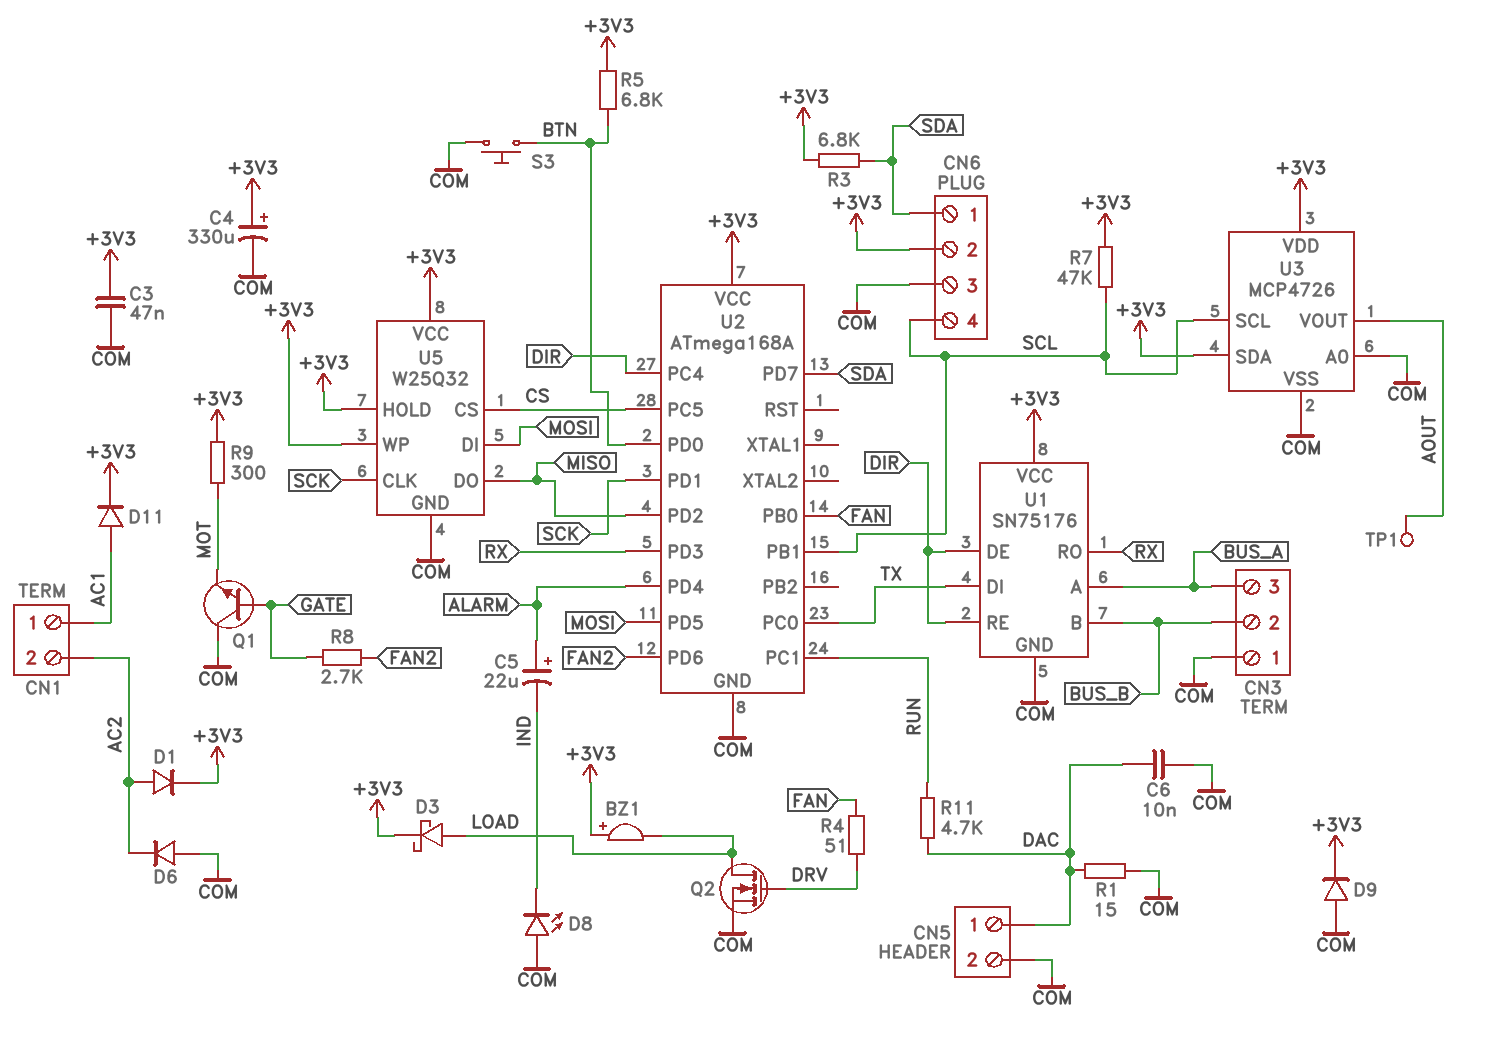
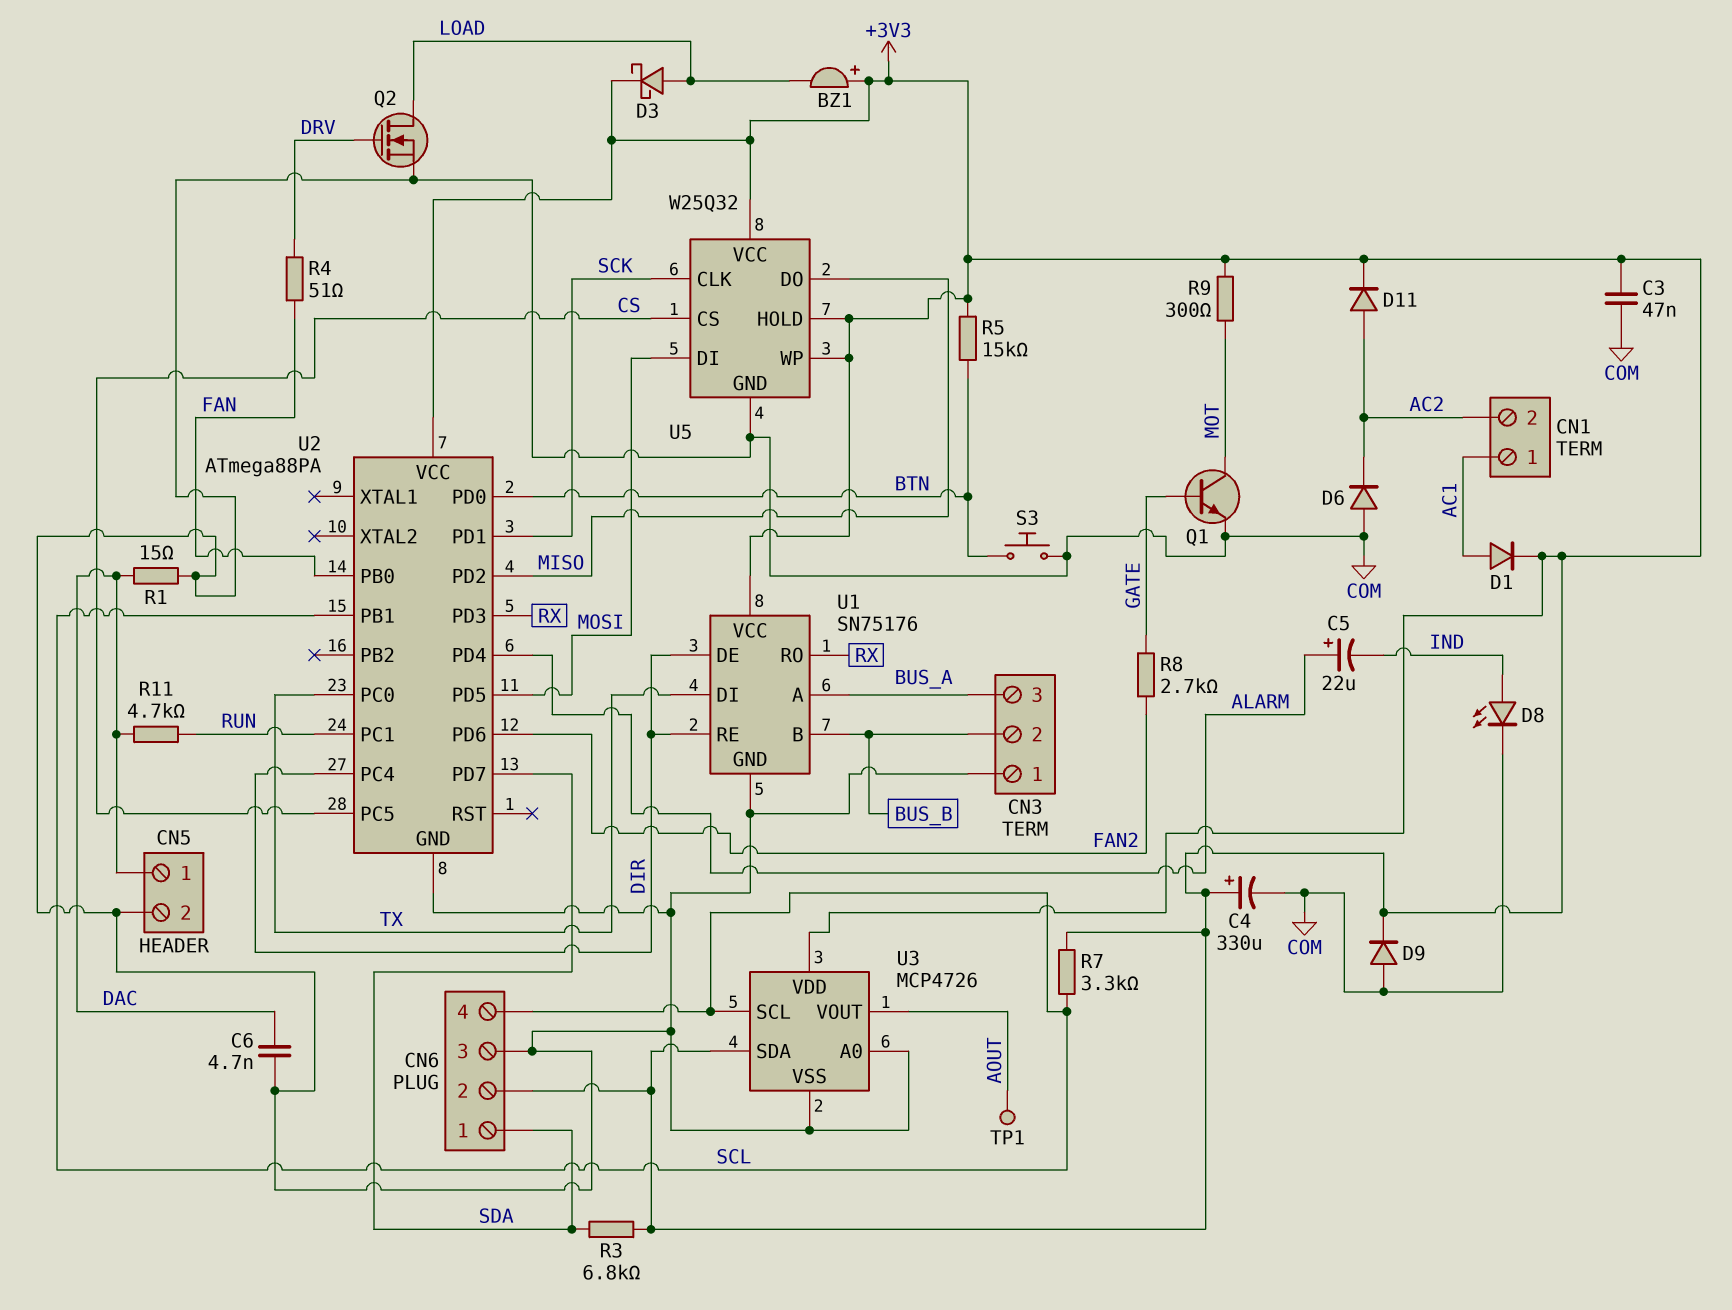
C6: 10nF (COM, DAC) -> 4.7nF (COM, DAC)
D1: diode (A AC2, K +3V3) -> diode (A AC1, K +3V3)
D8: LED (A COM, K IND) -> LED (A IND, K COM)
D11: diode (A AC1, K +3V3) -> diode (A AC2, K +3V3)
Q1: NPN (B GATE, C COM, E MOT) -> NPN (B GATE, C MOT, E COM)
R5: 6.8k (+3V3, BTN) -> 15k (+3V3, BTN)
R7: 47k (+3V3, SCL) -> 3.3k (+3V3, SCL)
U2: ATmega168A -> ATmega88PA

